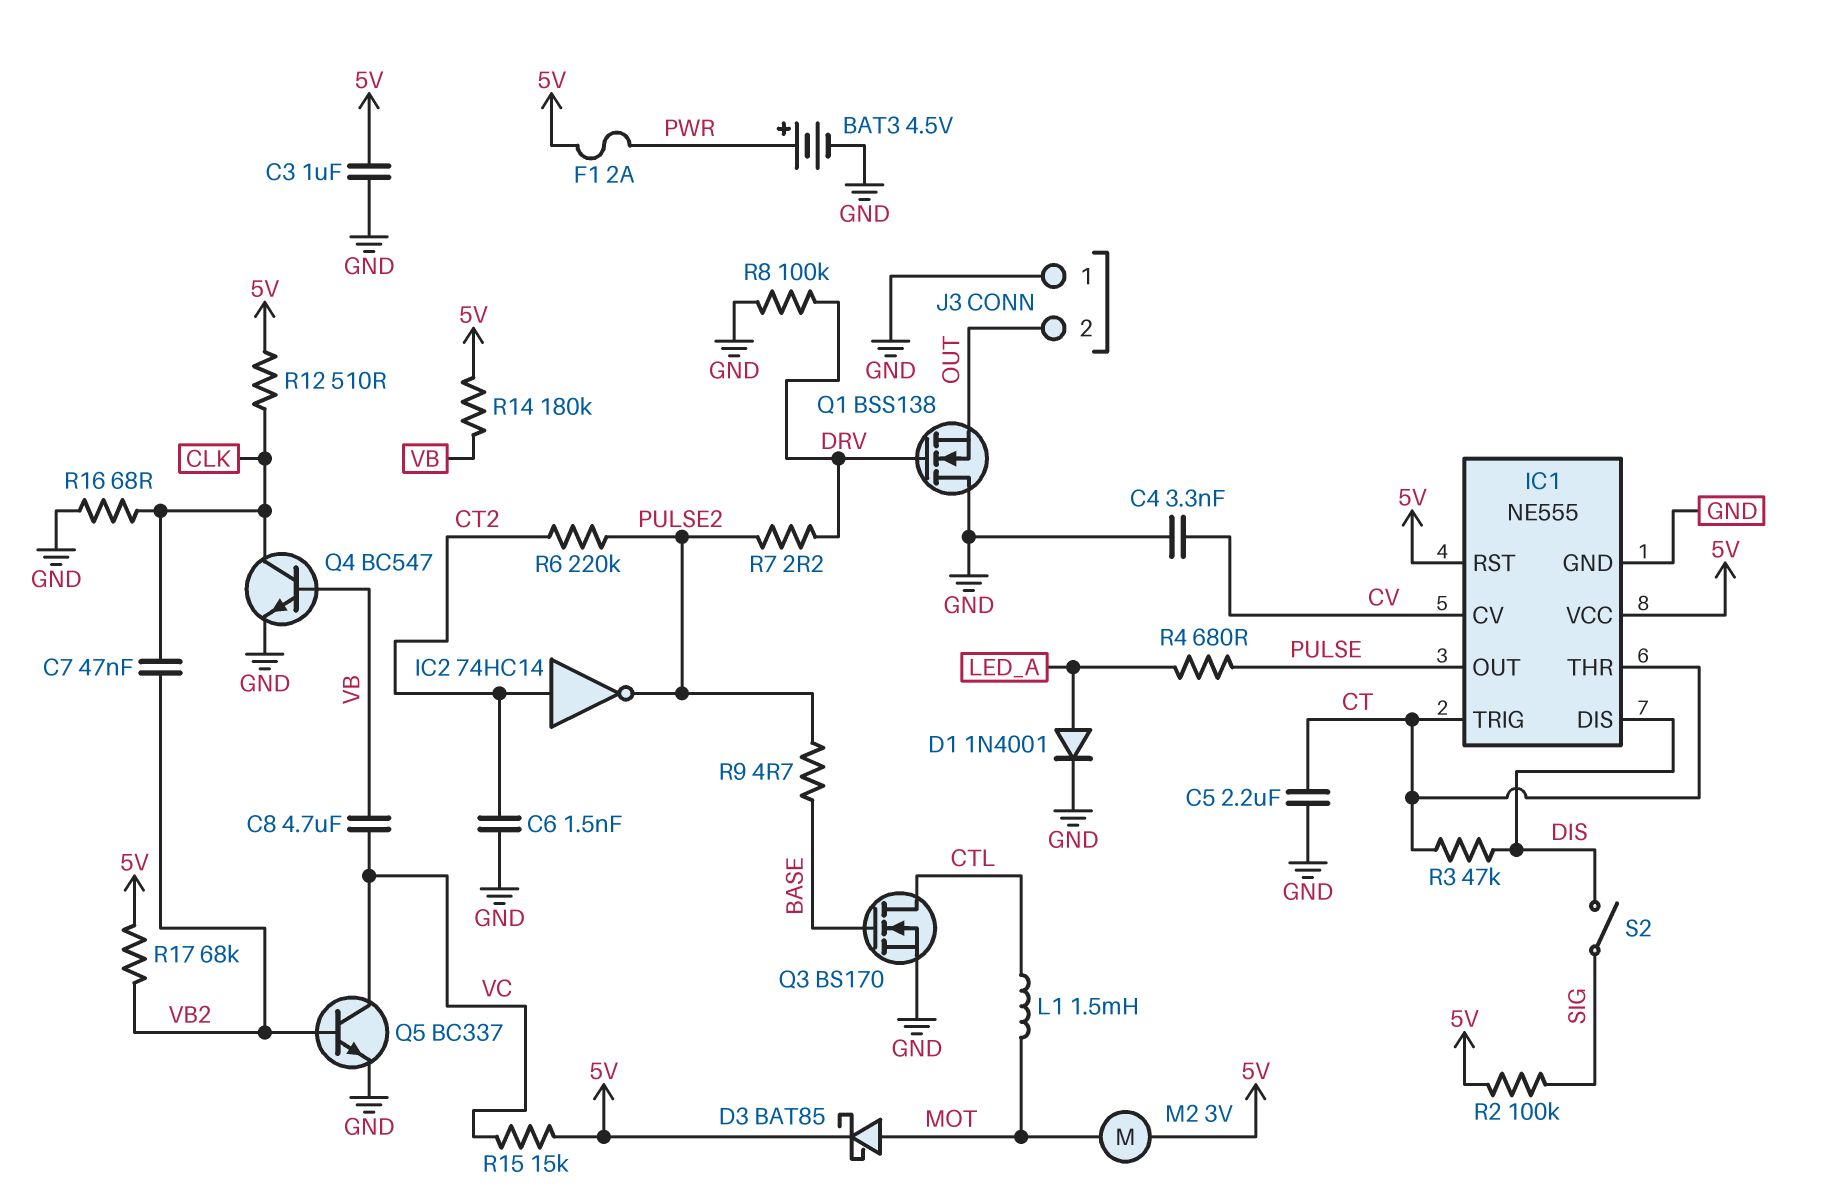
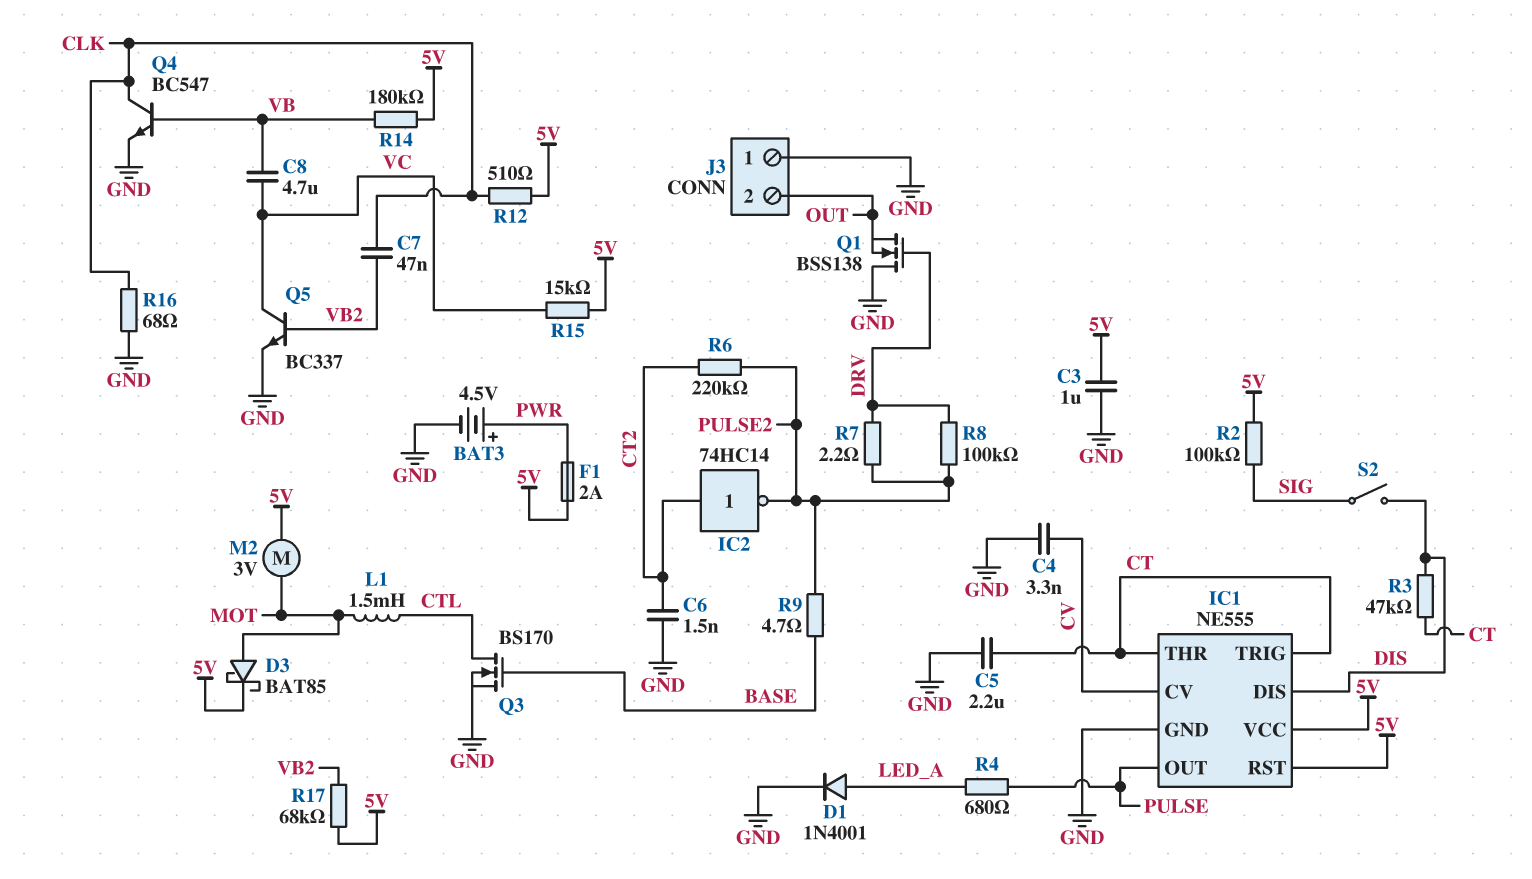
R8: 100k (DRV, GND) -> 100k (DRV, PULSE2)

